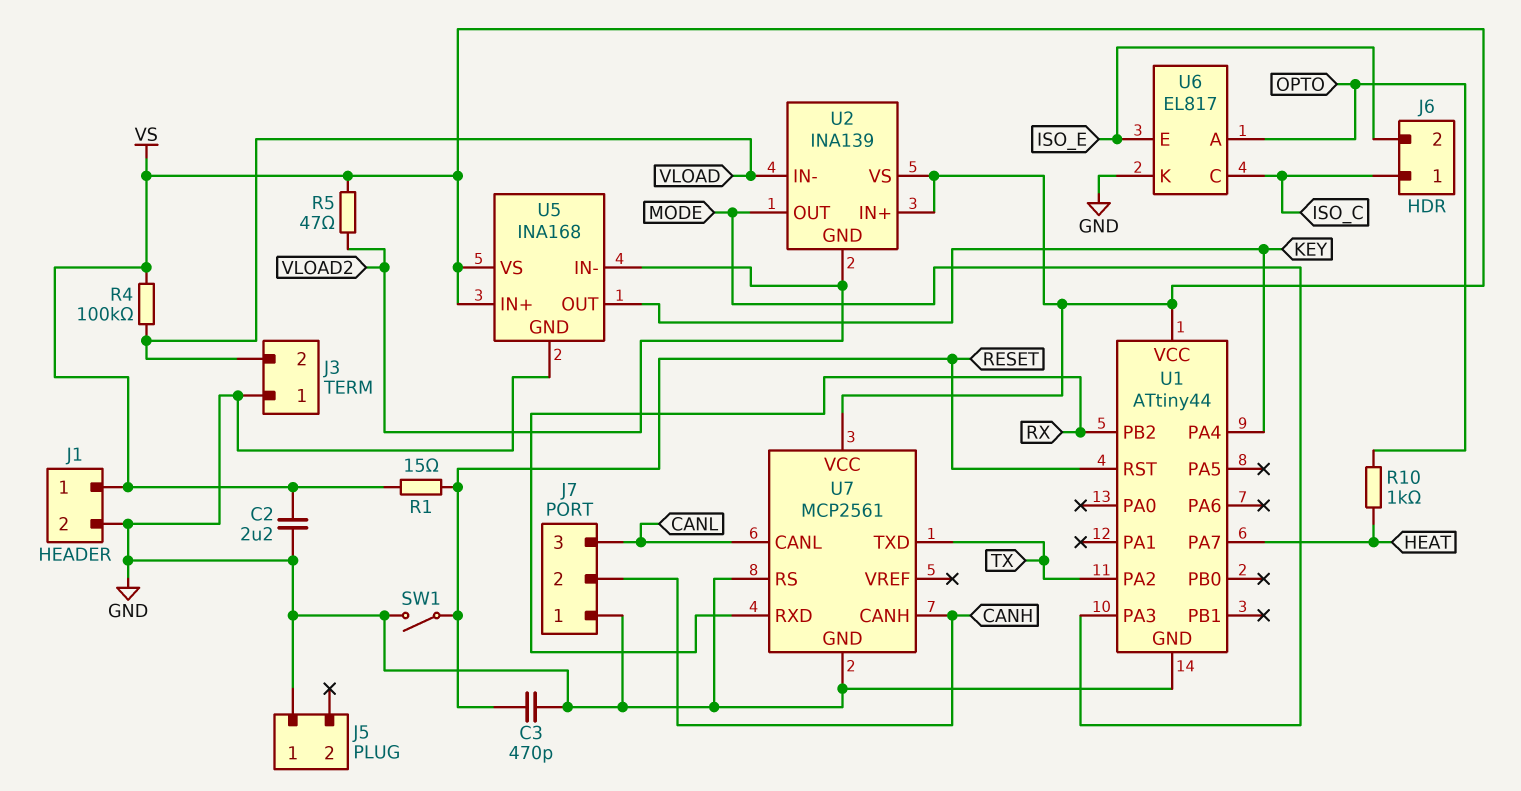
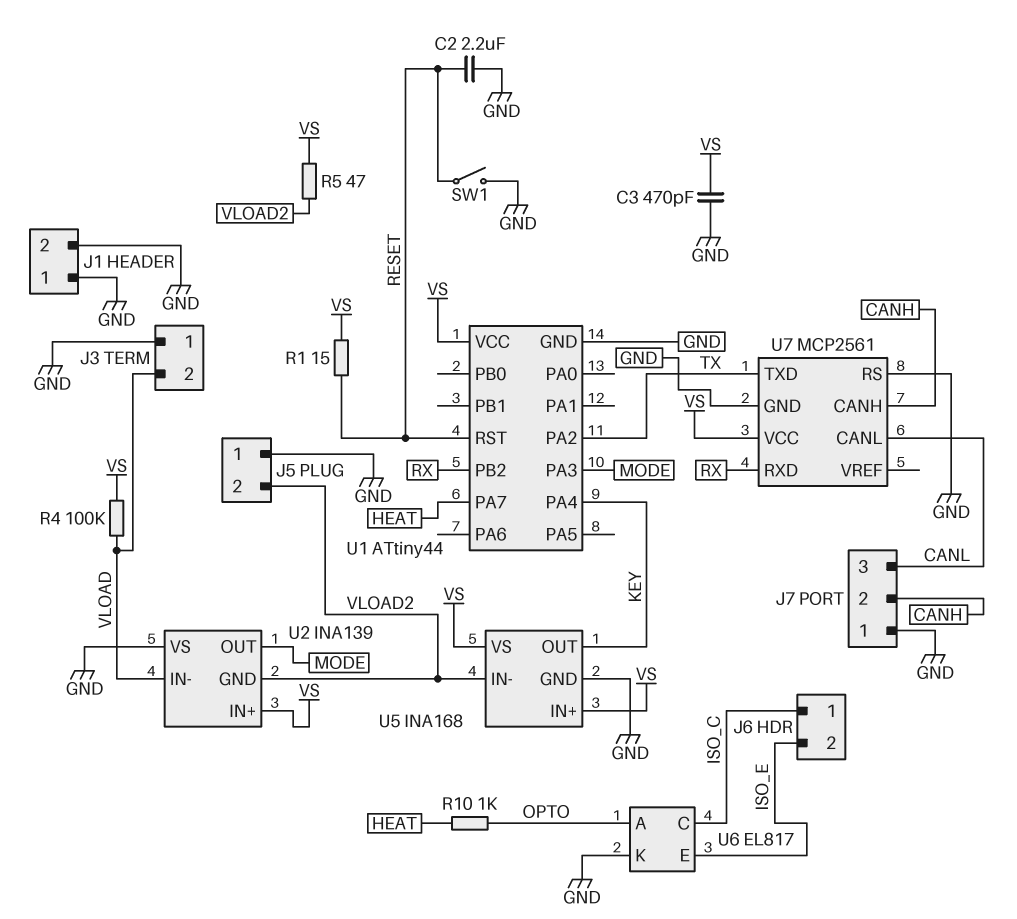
C2: 2.2uF (GND, VS) -> 2.2uF (GND, RESET)
C3: 470pF (GND, RESET) -> 470pF (GND, VS)
J1 pin 1: VS -> GND
J5 pin 2: none -> VLOAD2
U2 pin VS: VS -> GND

